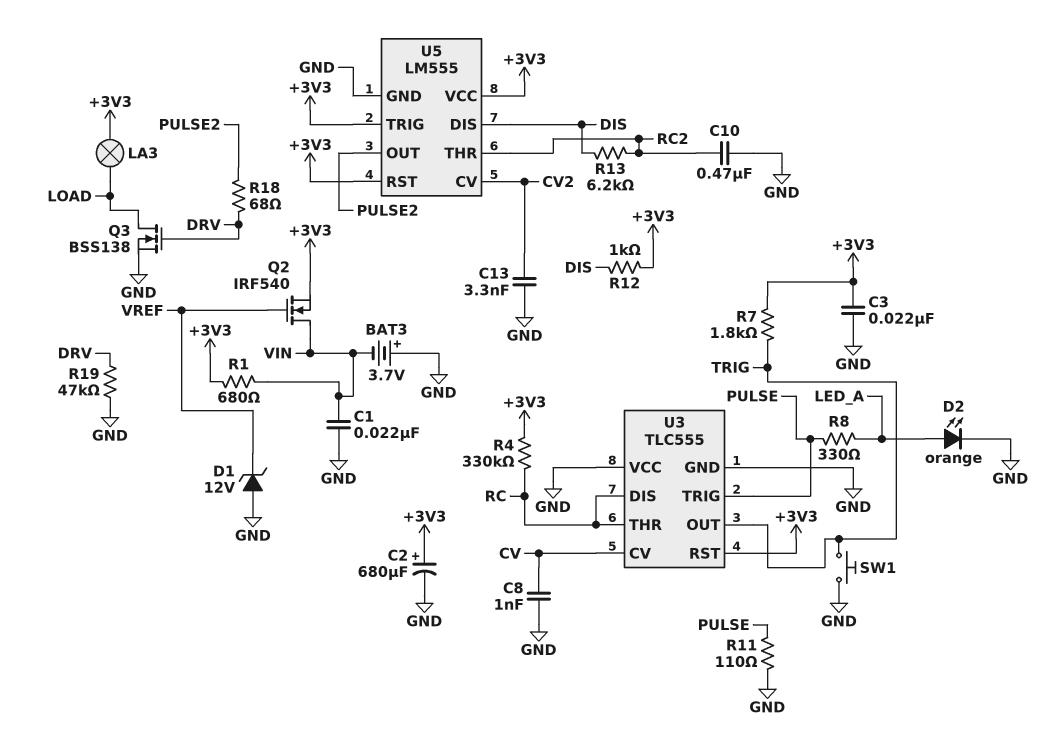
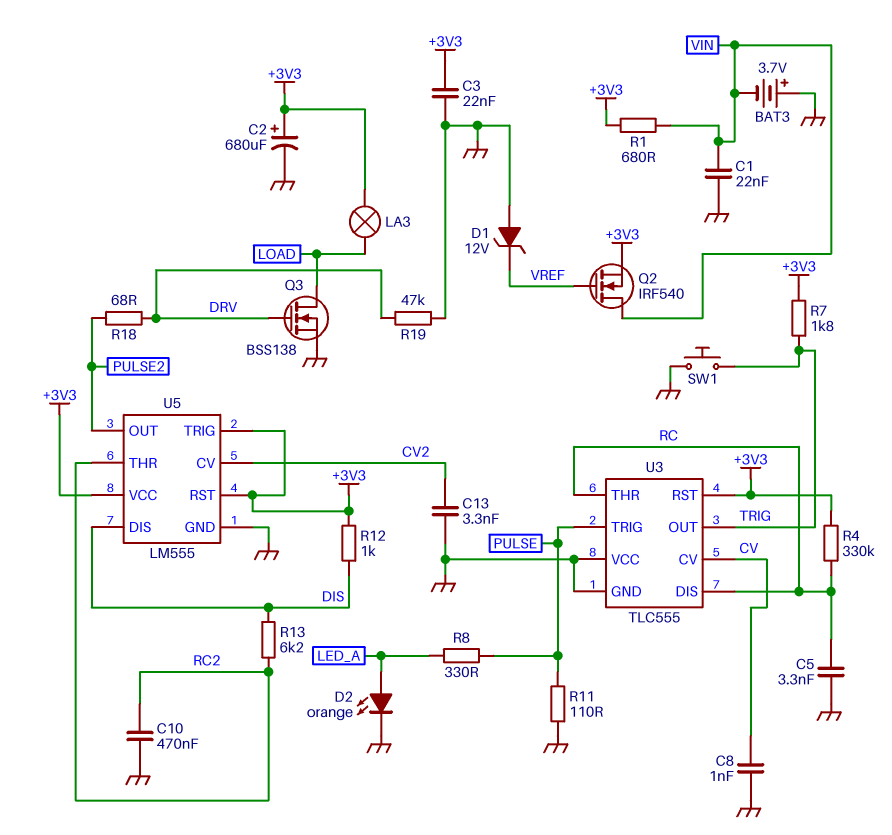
C5: none -> 3.3nF (GND, RC)

